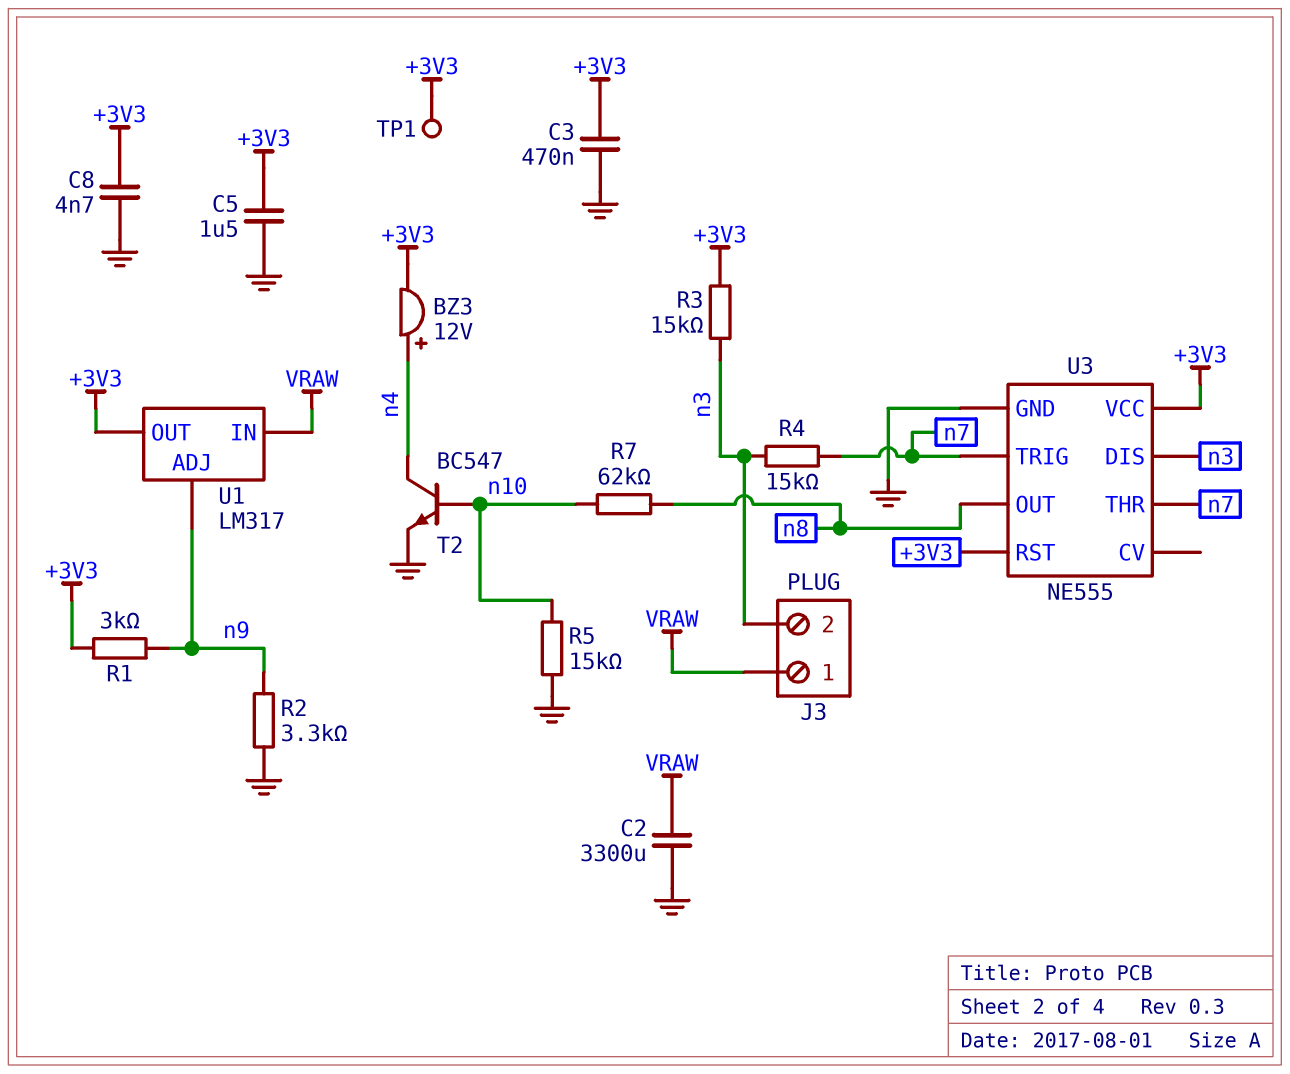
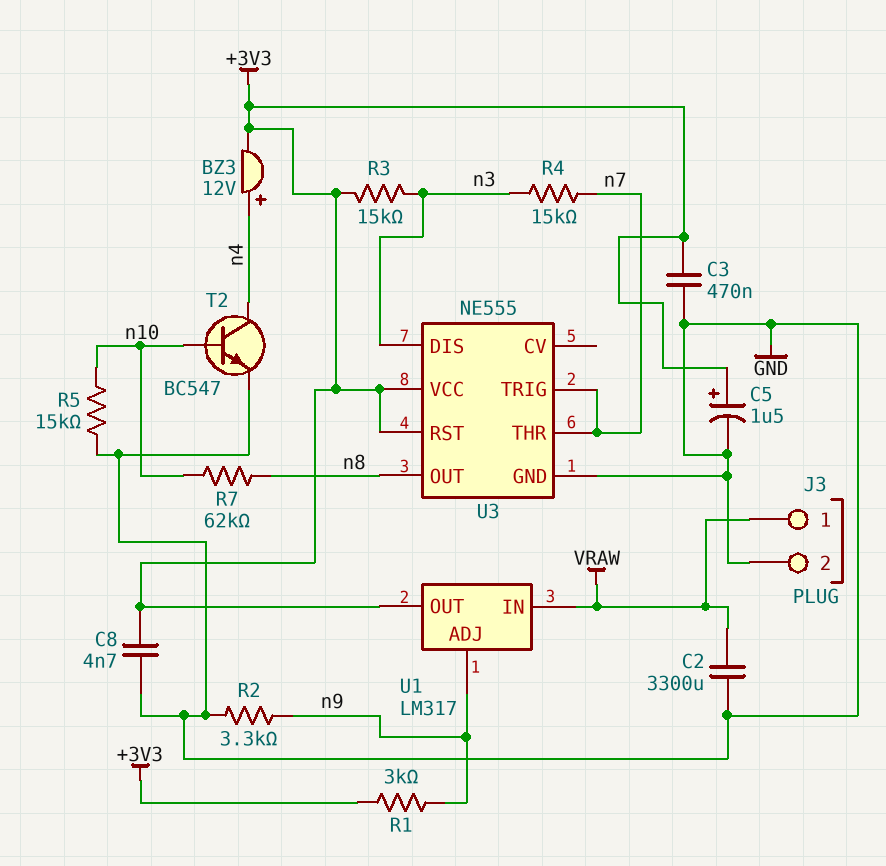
C5: 1.5uF (+3V3, GND) -> 1.5uF (plus +3V3, minus GND)
J3 pin 2: n3 -> GND
TP1: test point (+3V3) -> none

